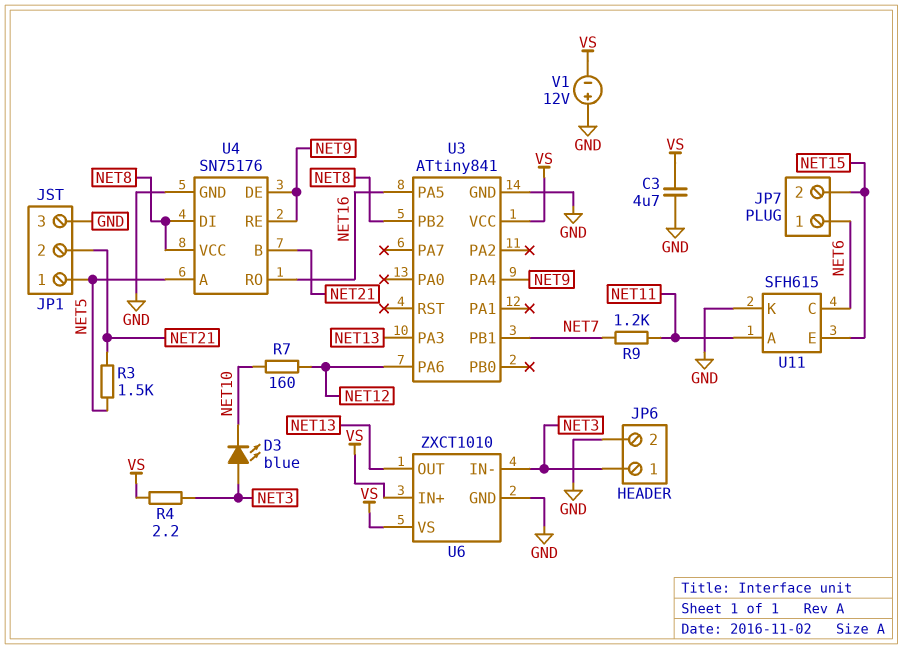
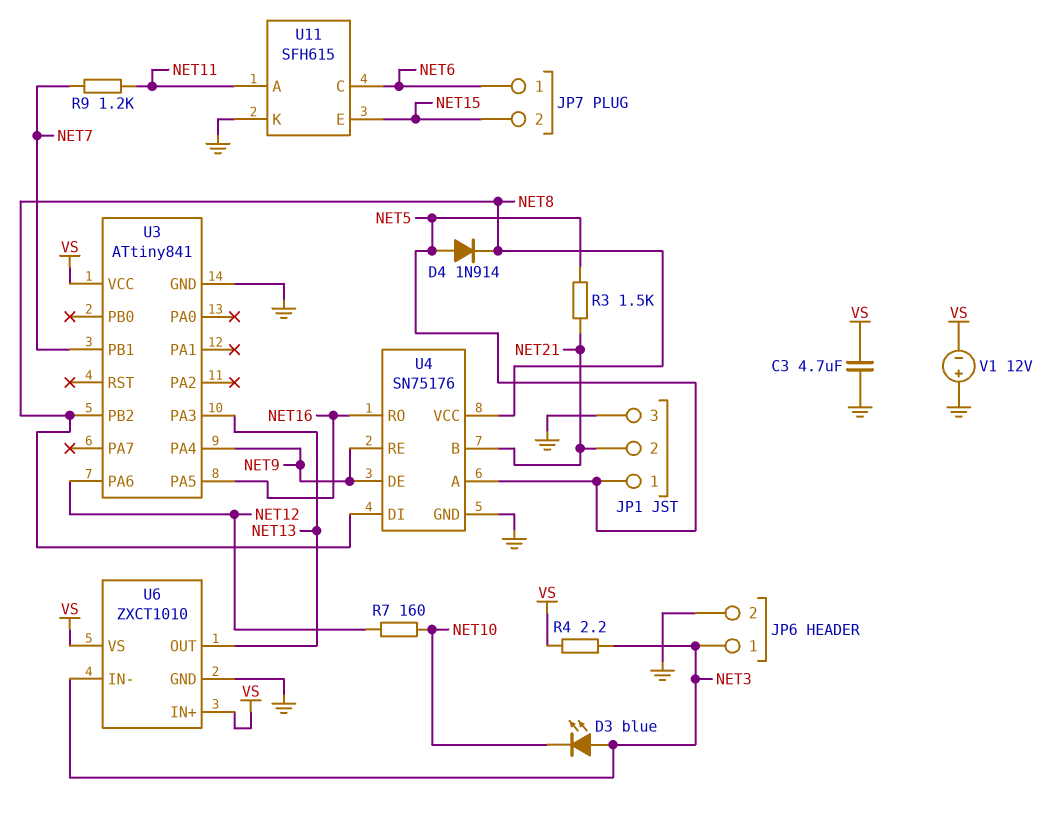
D4: none -> diode 1N914 (A NET5, K NET8)

